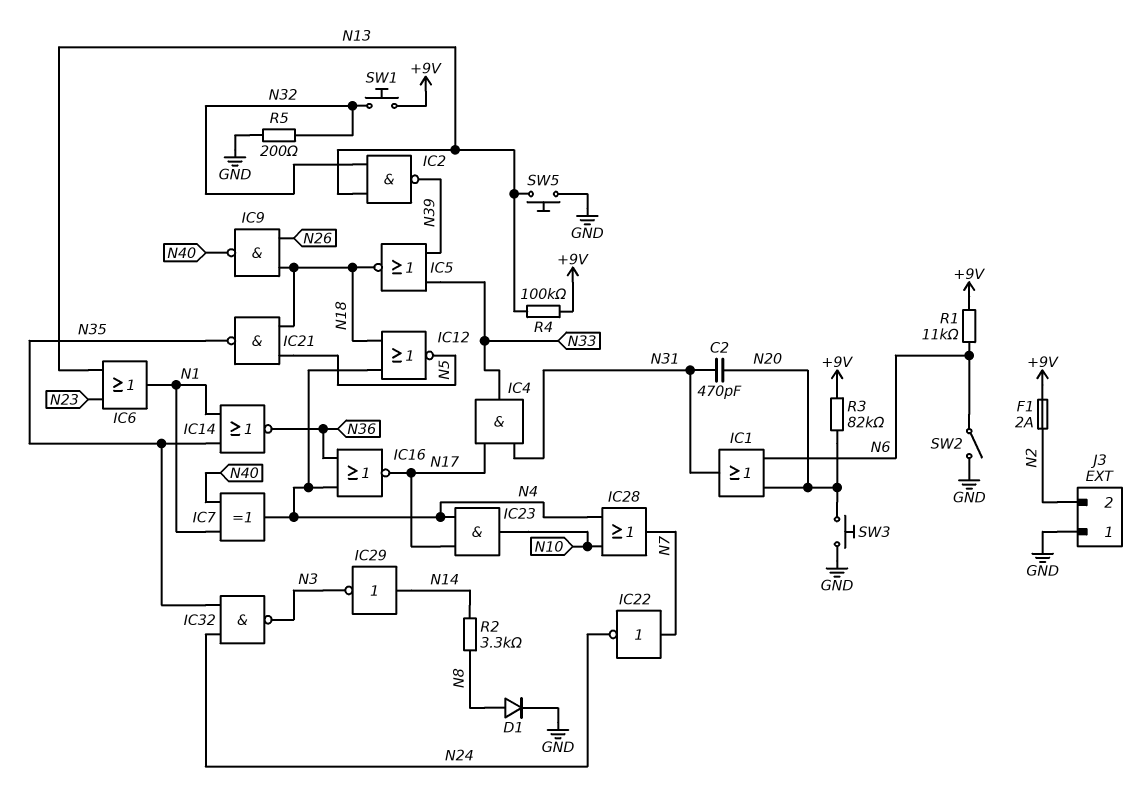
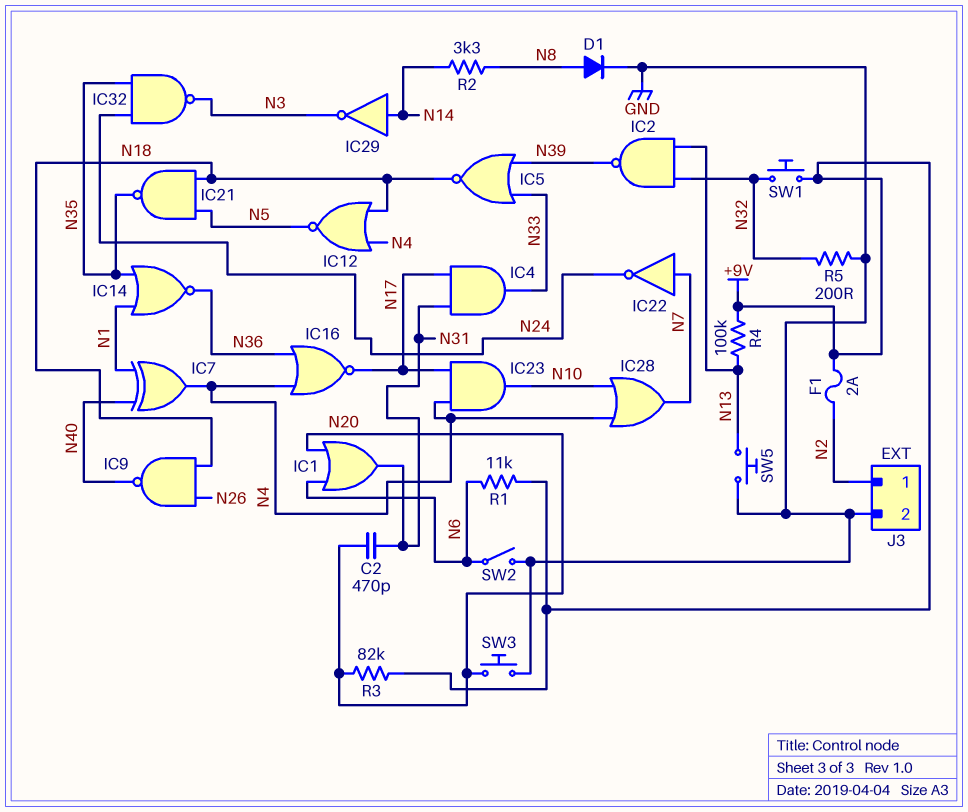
IC6: OR (in N13, in N23, out N1) -> none
J3 pin 1: GND -> N2
J3 pin 2: N2 -> GND

